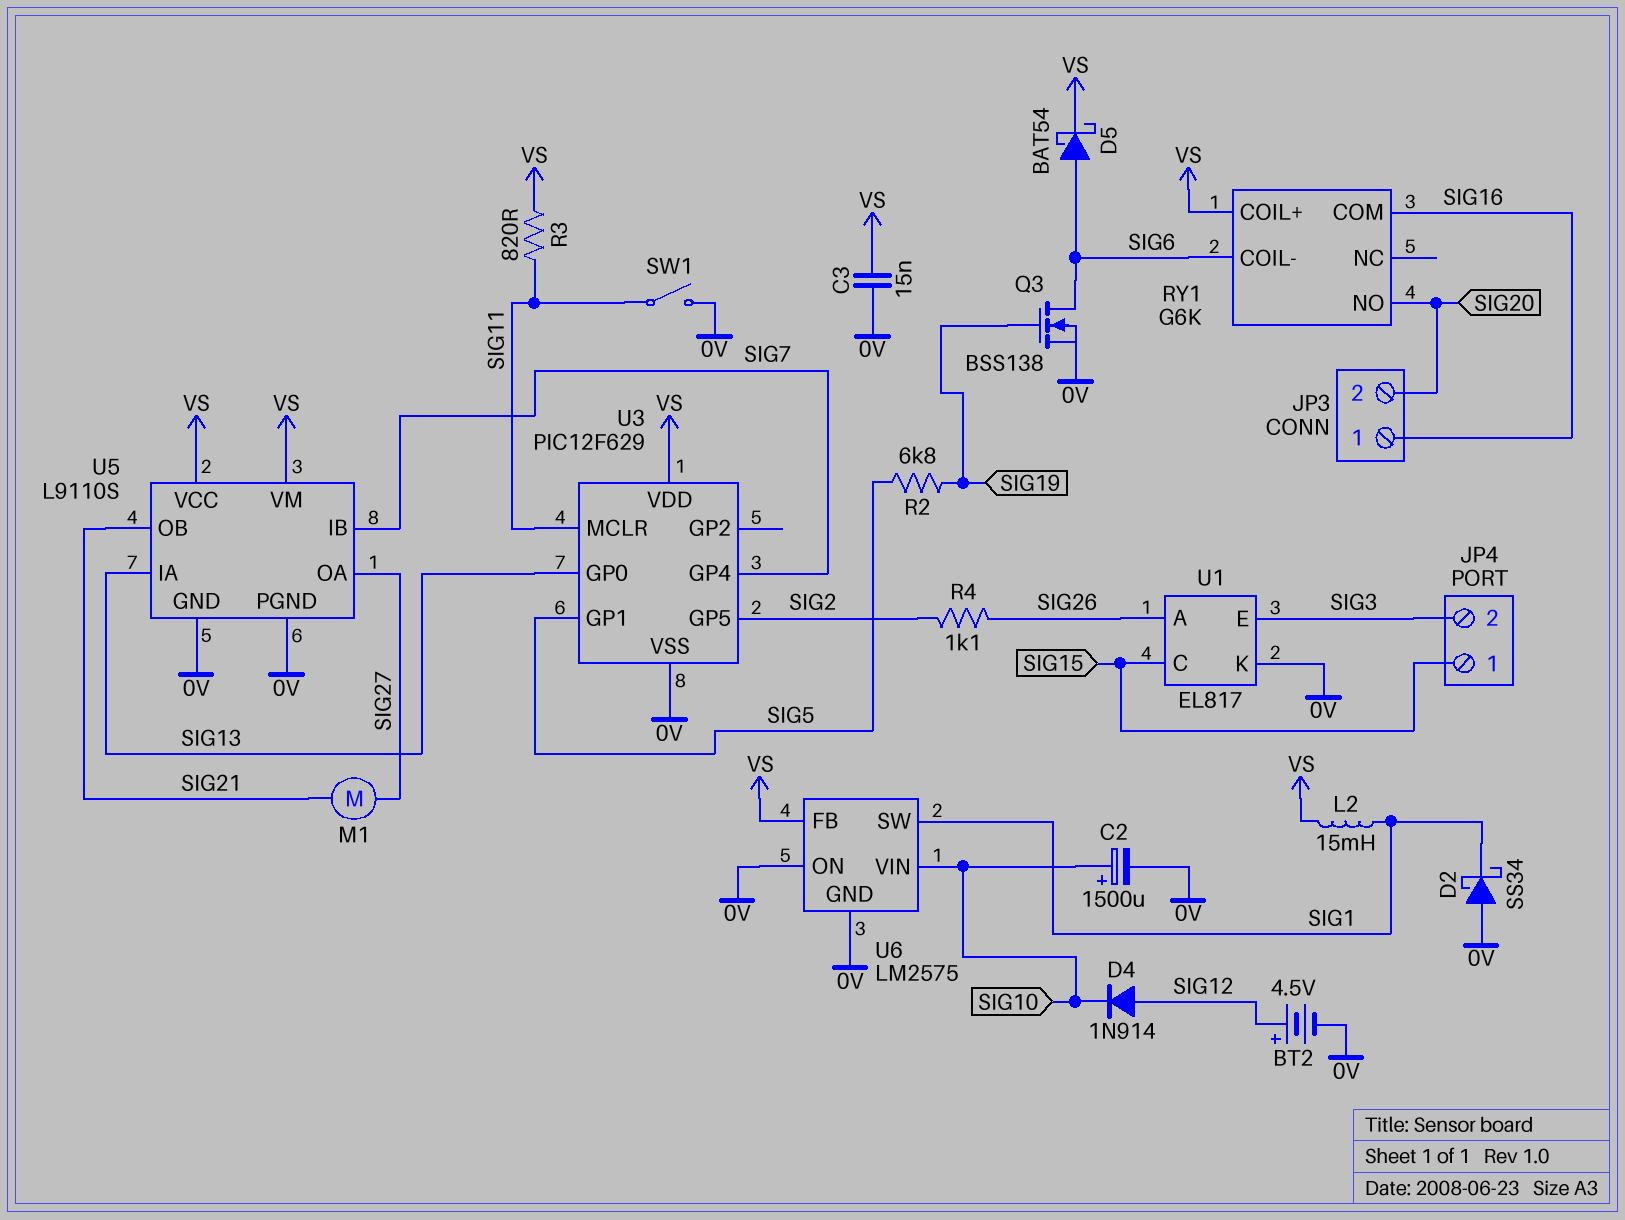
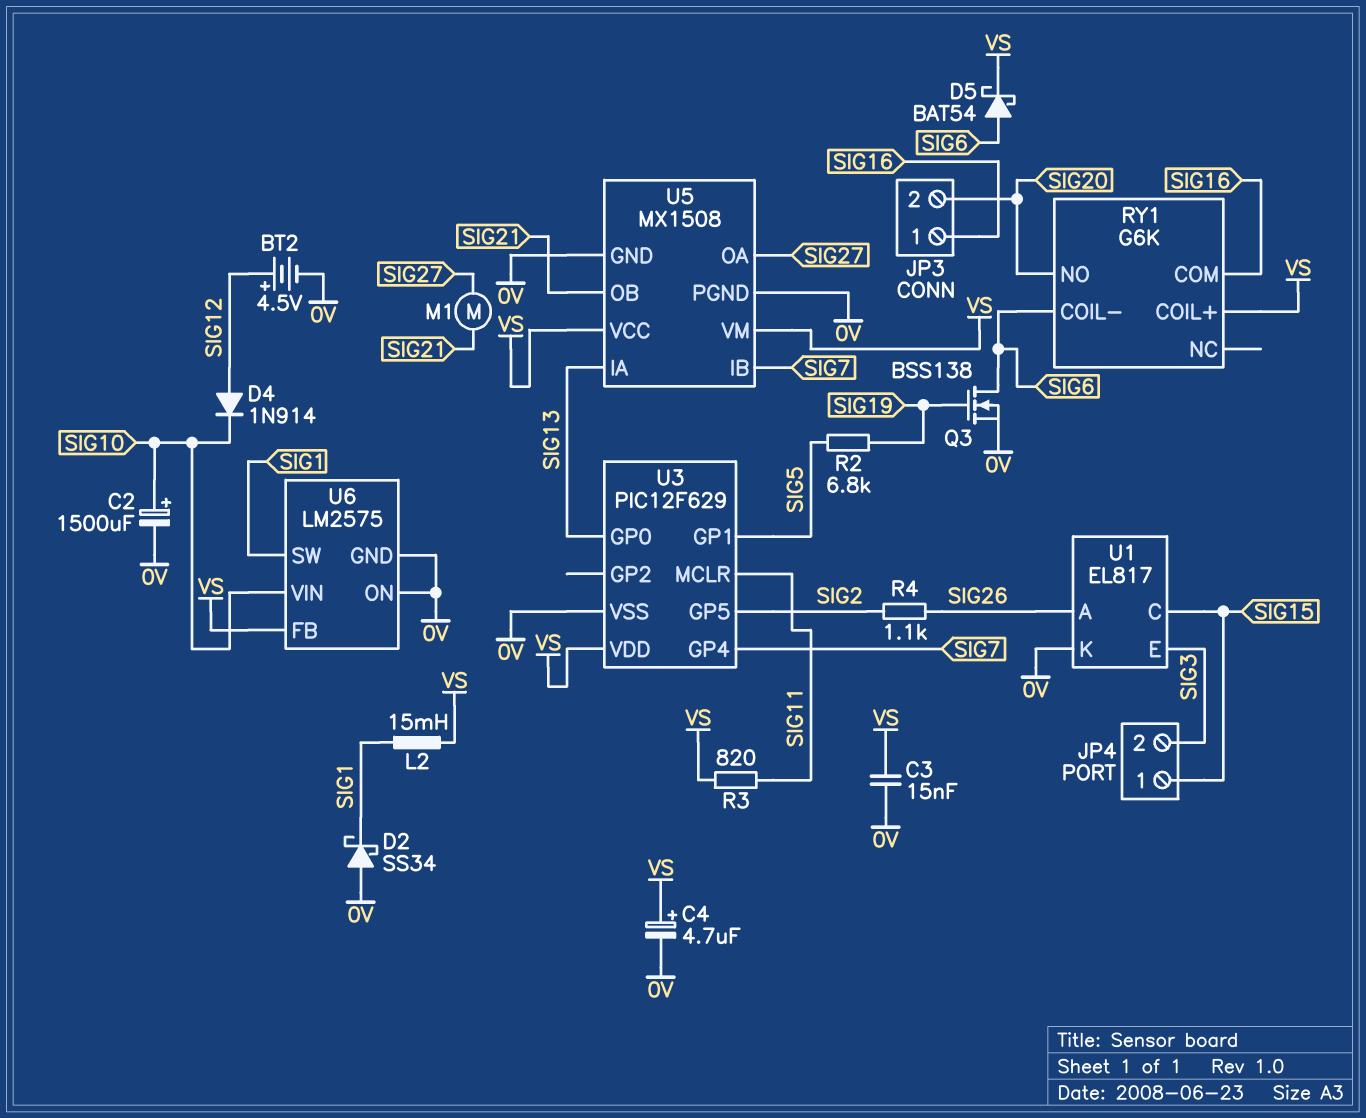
C4: none -> 4.7uF (plus VS, minus 0V)
SW1: switch (0V, SIG11) -> none
U5: L9110S -> MX1508

